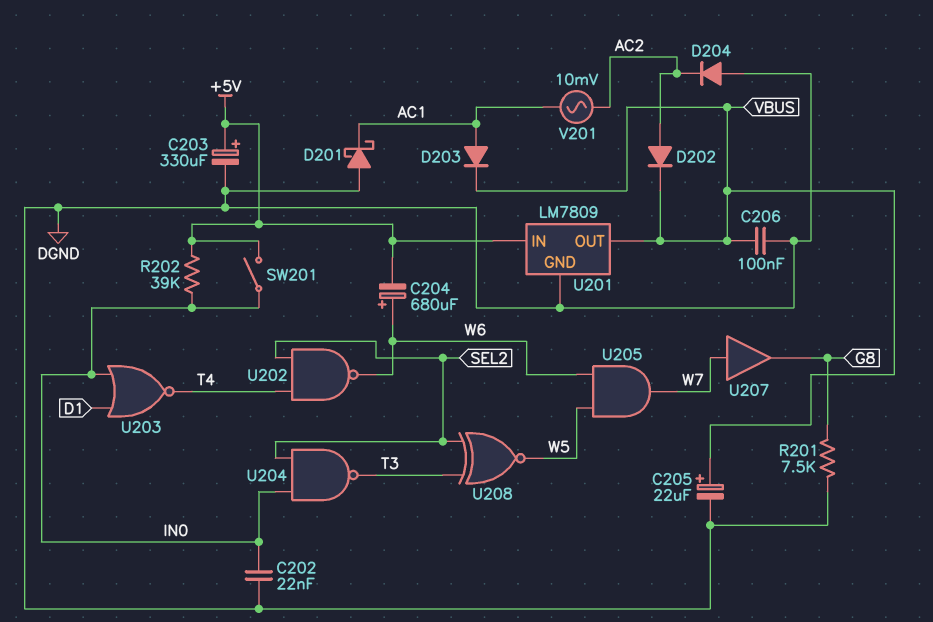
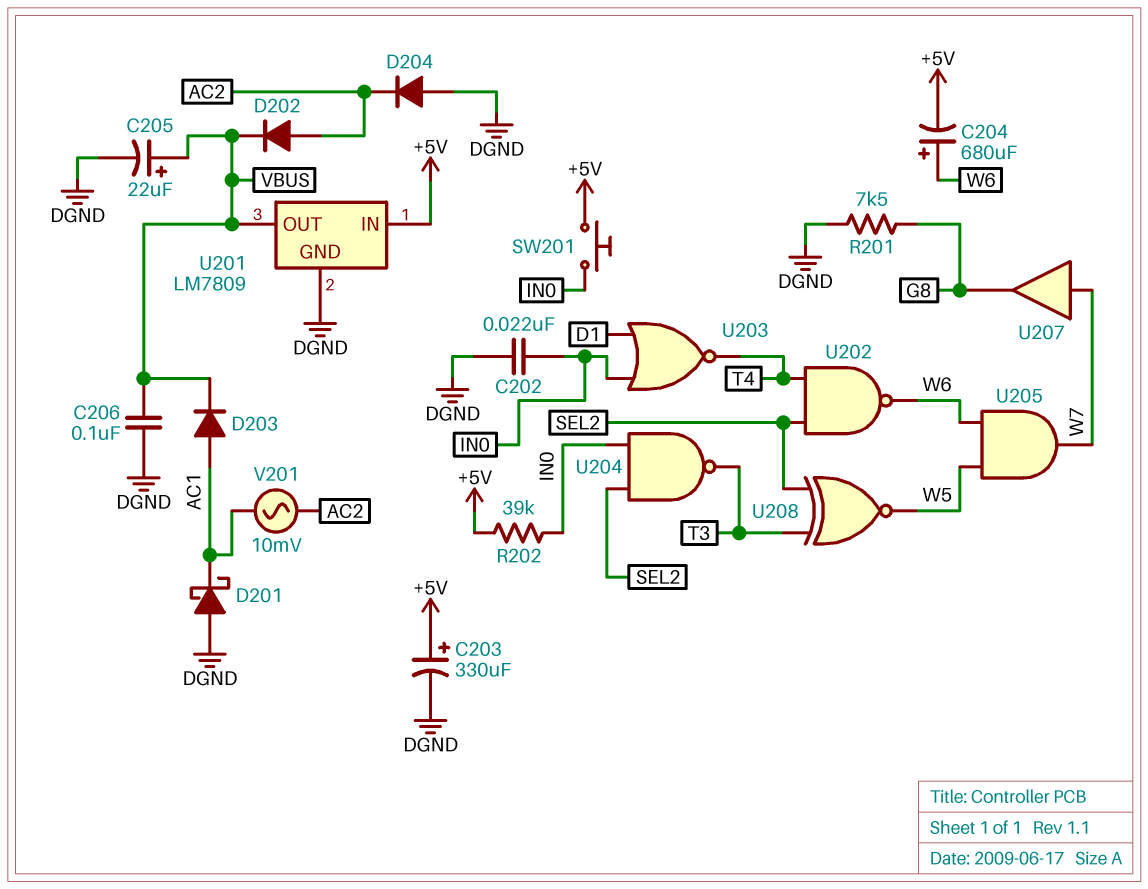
SW201: switch (+5V, IN0) -> button (+5V, IN0)

